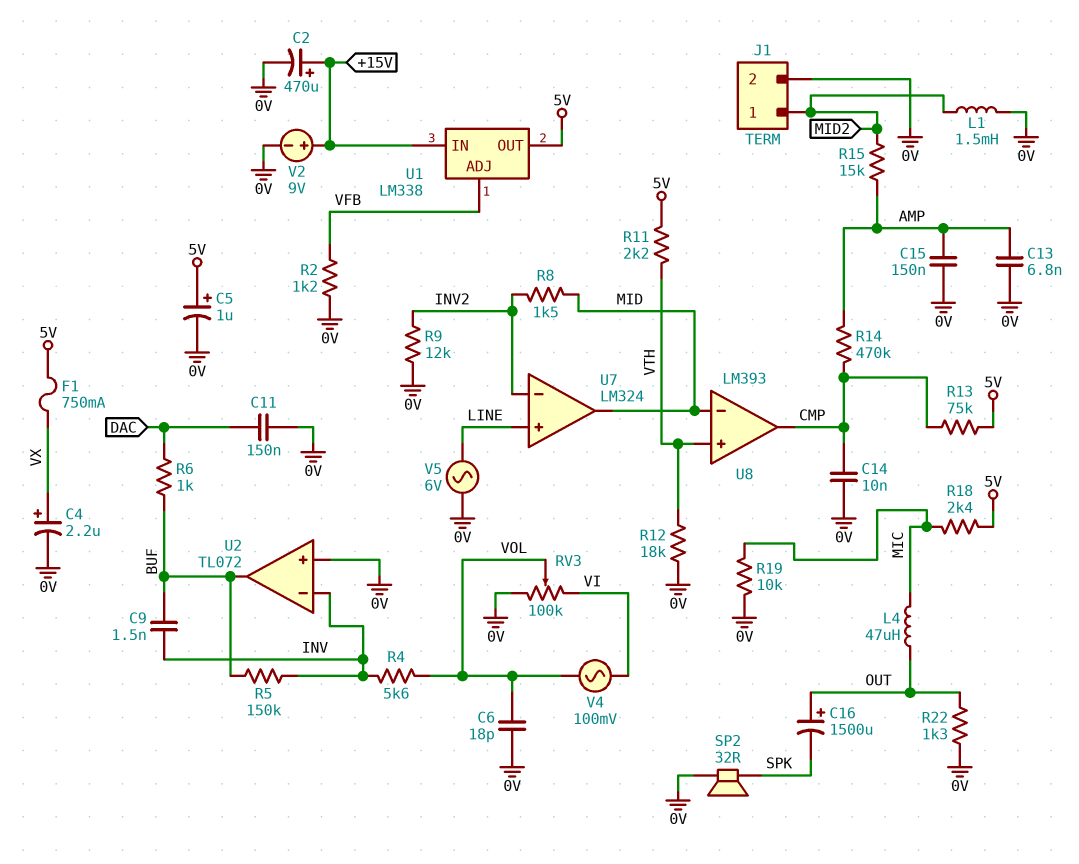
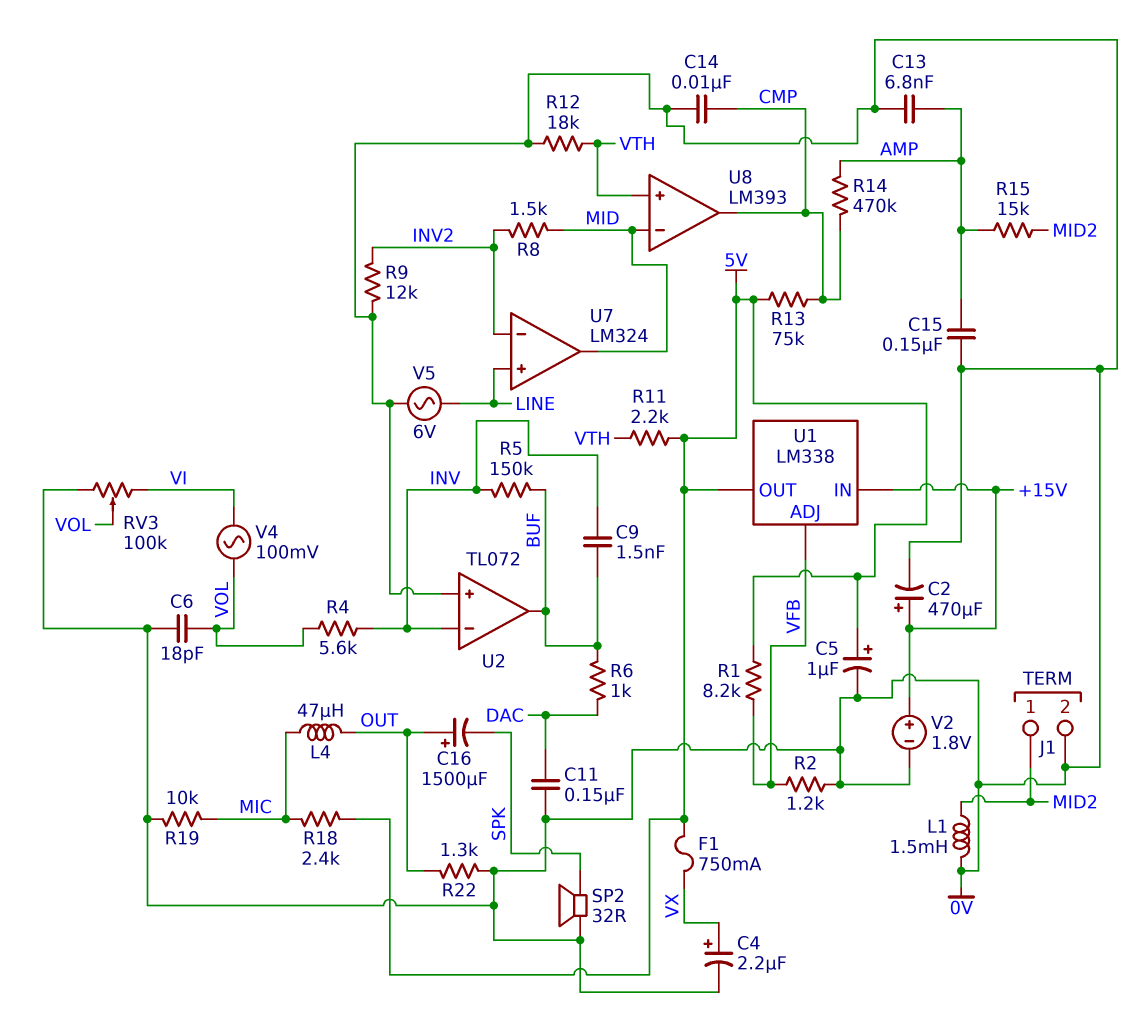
R1: none -> 8.2k (5V, VFB)
V2: 9V (plus +15V, minus 0V) -> 1.8V (plus +15V, minus 0V)

